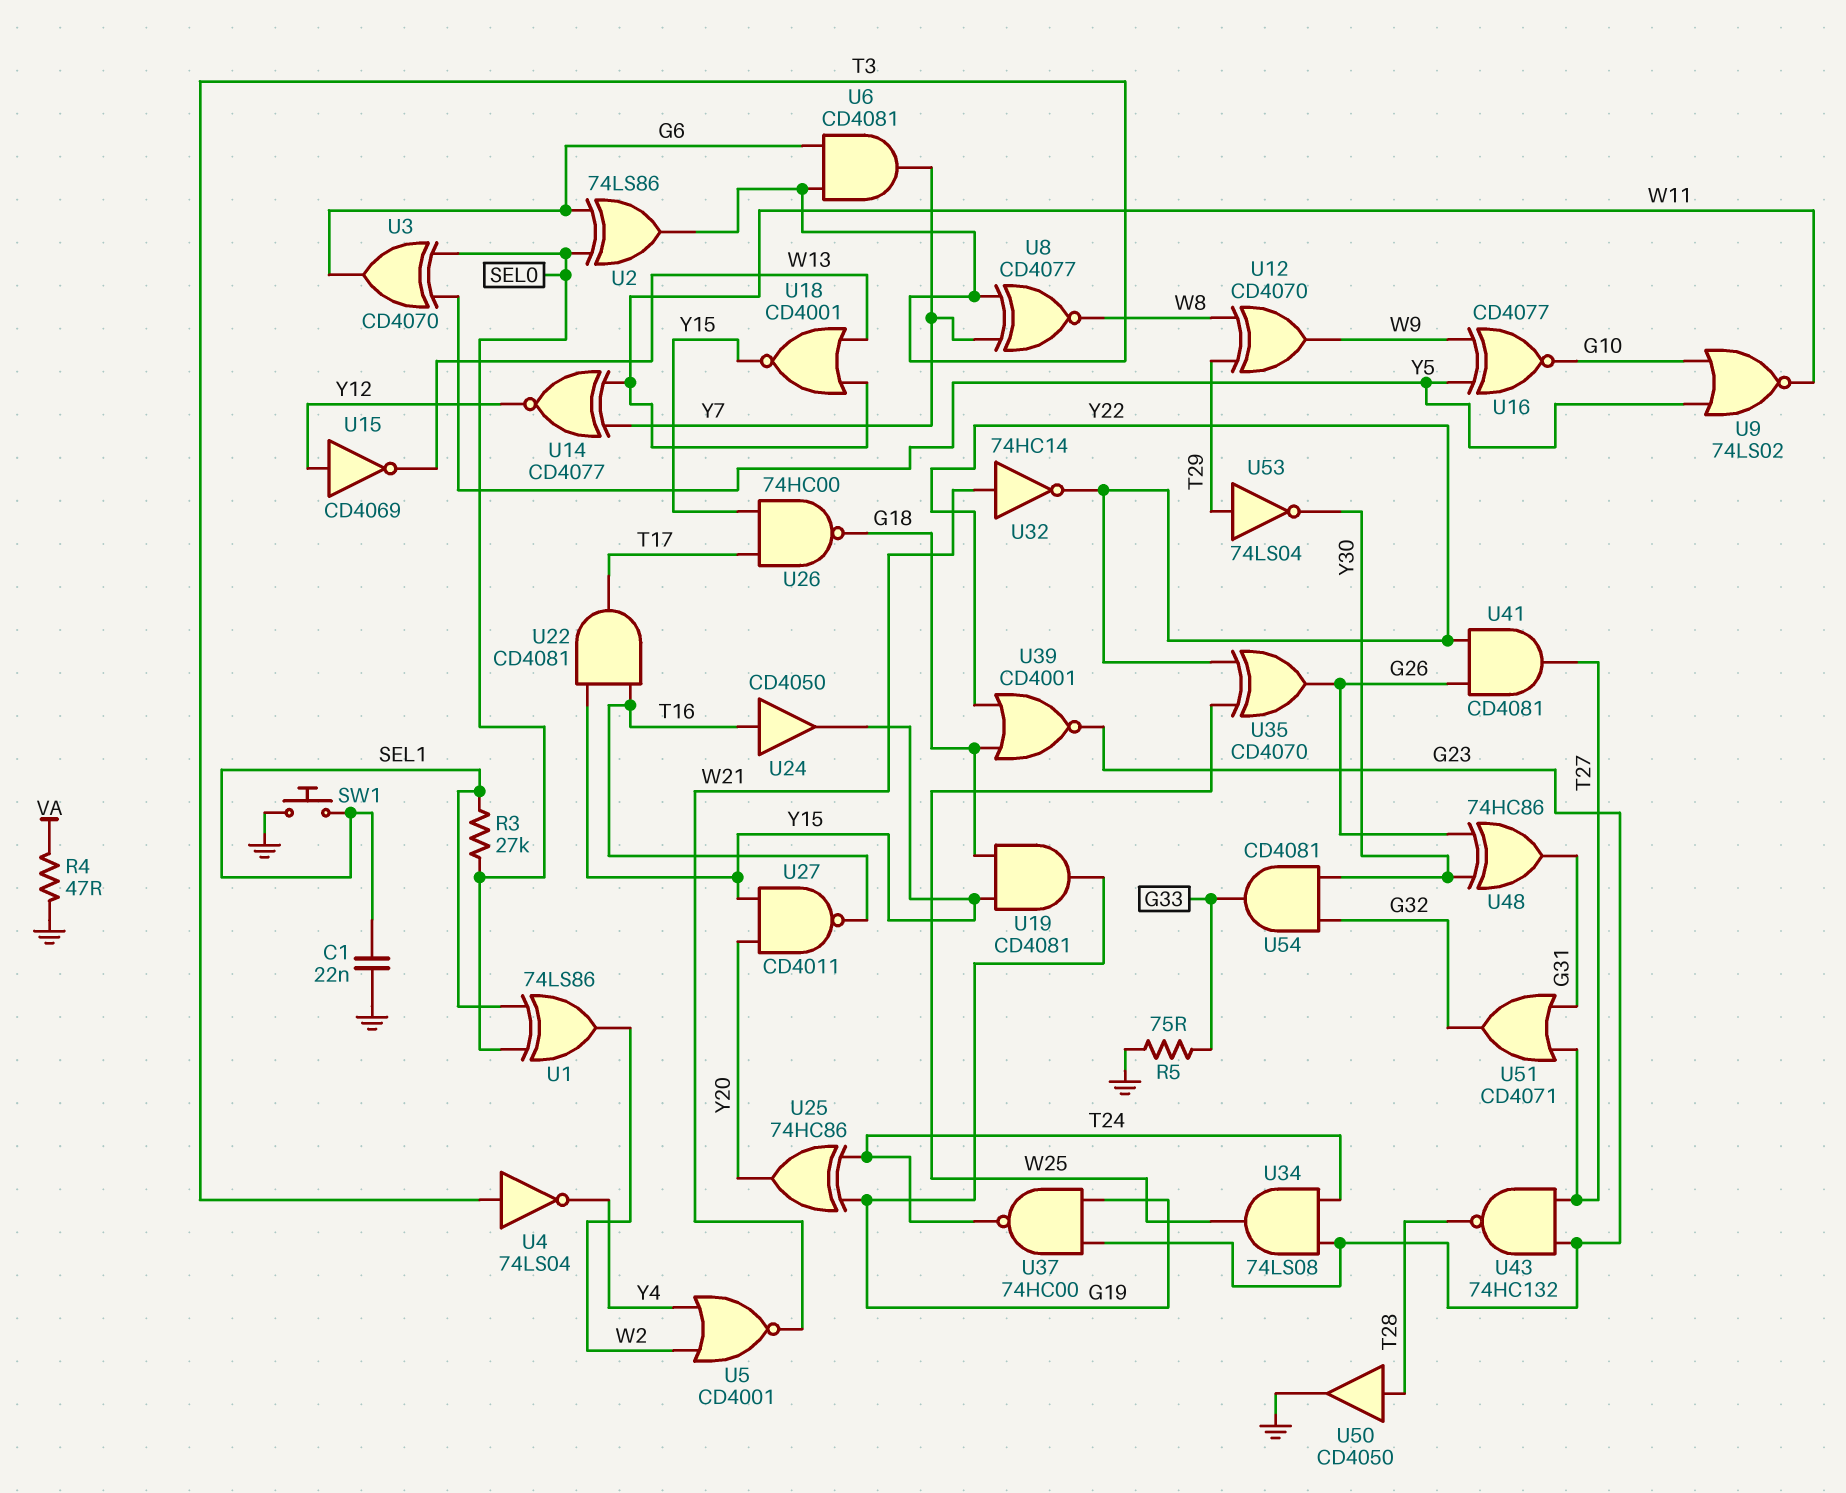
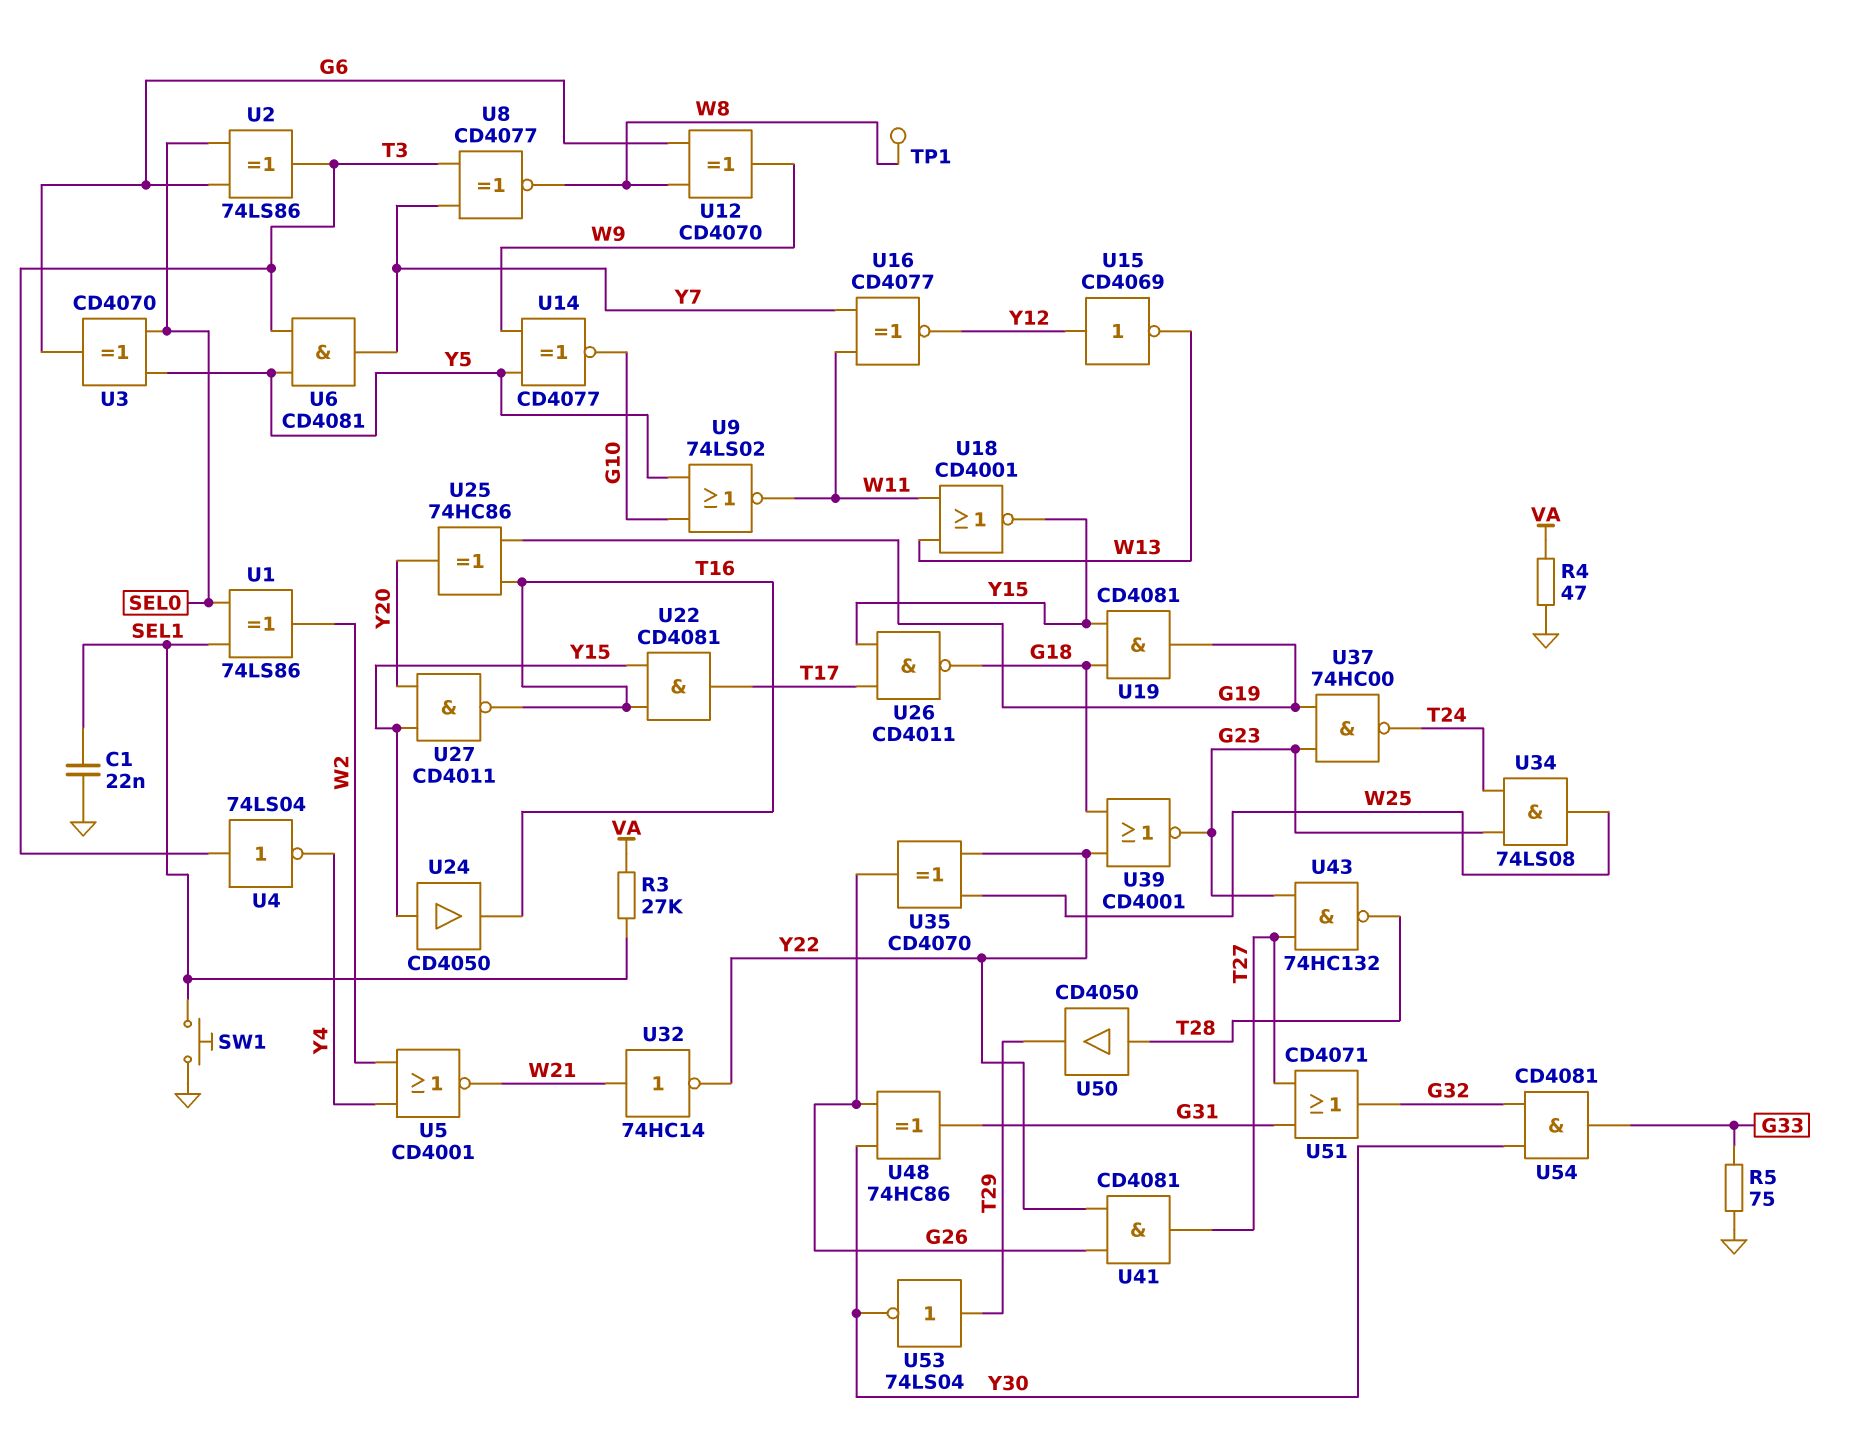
R3: 27k (SEL0, SEL1) -> 27k (SEL1, VA)
TP1: none -> test point (W8)
U6: AND CD4081 (in G6, in T3, out Y7) -> AND CD4081 (in T3, in Y5, out Y7)
U12: XOR CD4070 (in T29, in W8, out W9) -> XOR CD4070 (in G6, in W8, out W9)
U14: XNOR CD4077 (in W11, in Y7, out Y12) -> XNOR CD4077 (in W9, in Y5, out G10)
U16: XNOR CD4077 (in W9, in Y5, out G10) -> XNOR CD4077 (in W11, in Y7, out Y12)
U24: buffer CD4050 (in T16, out Y15) -> buffer CD4050 (in Y15, out T16)
U25: XOR 74HC86 (in G19, in T24, out Y20) -> XOR 74HC86 (in G19, in T16, out Y20)
U26: NAND 74HC00 (in T17, in Y15, out G18) -> NAND CD4011 (in T17, in Y15, out G18)
U50: buffer CD4050 (in T28, out GND) -> buffer CD4050 (in T28, out T29)

